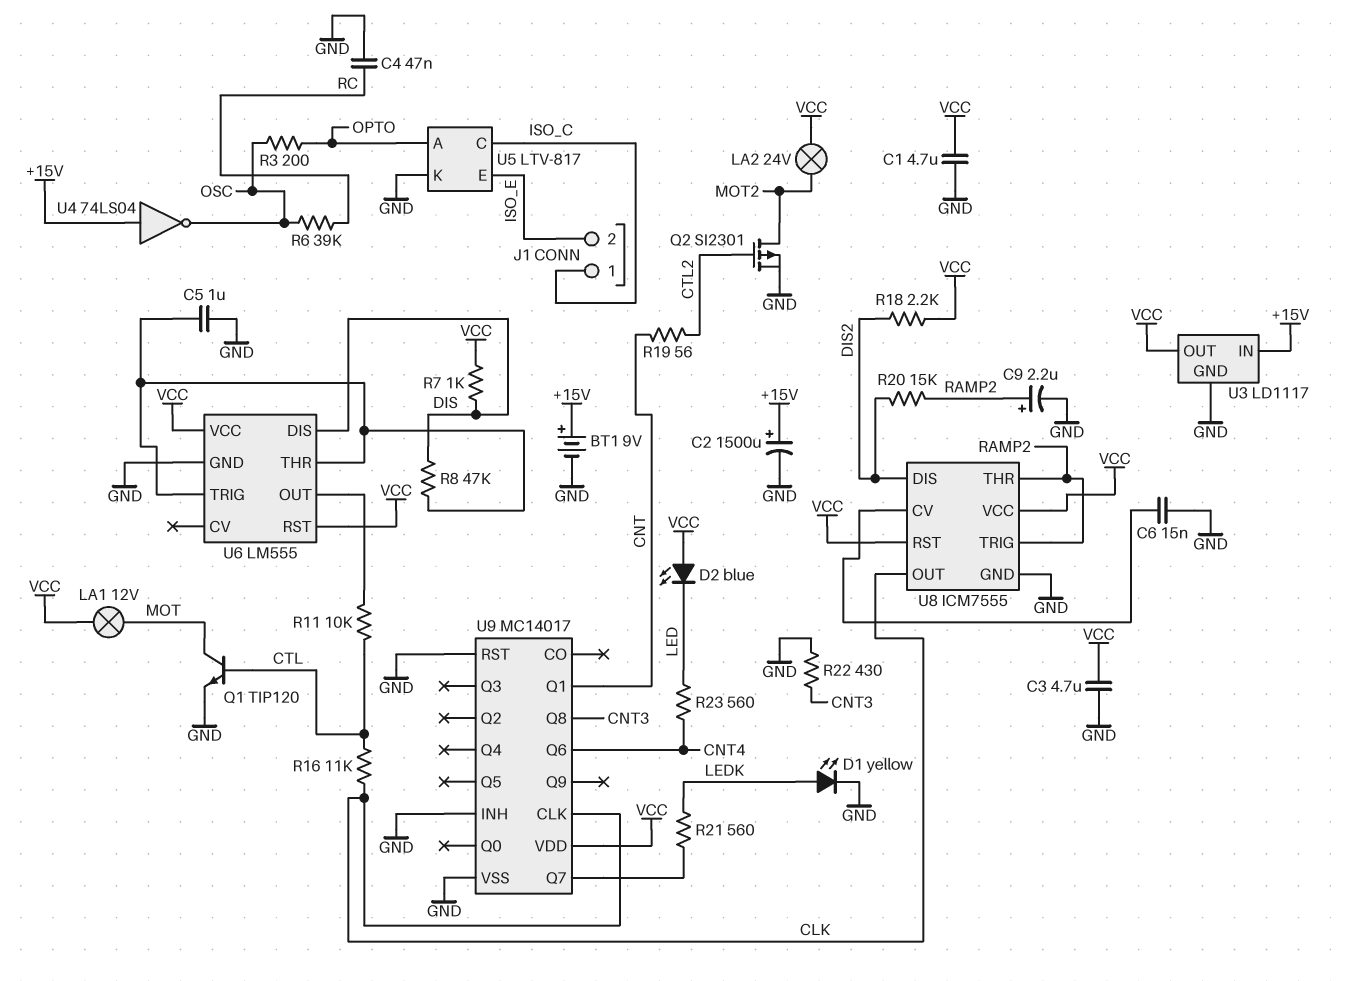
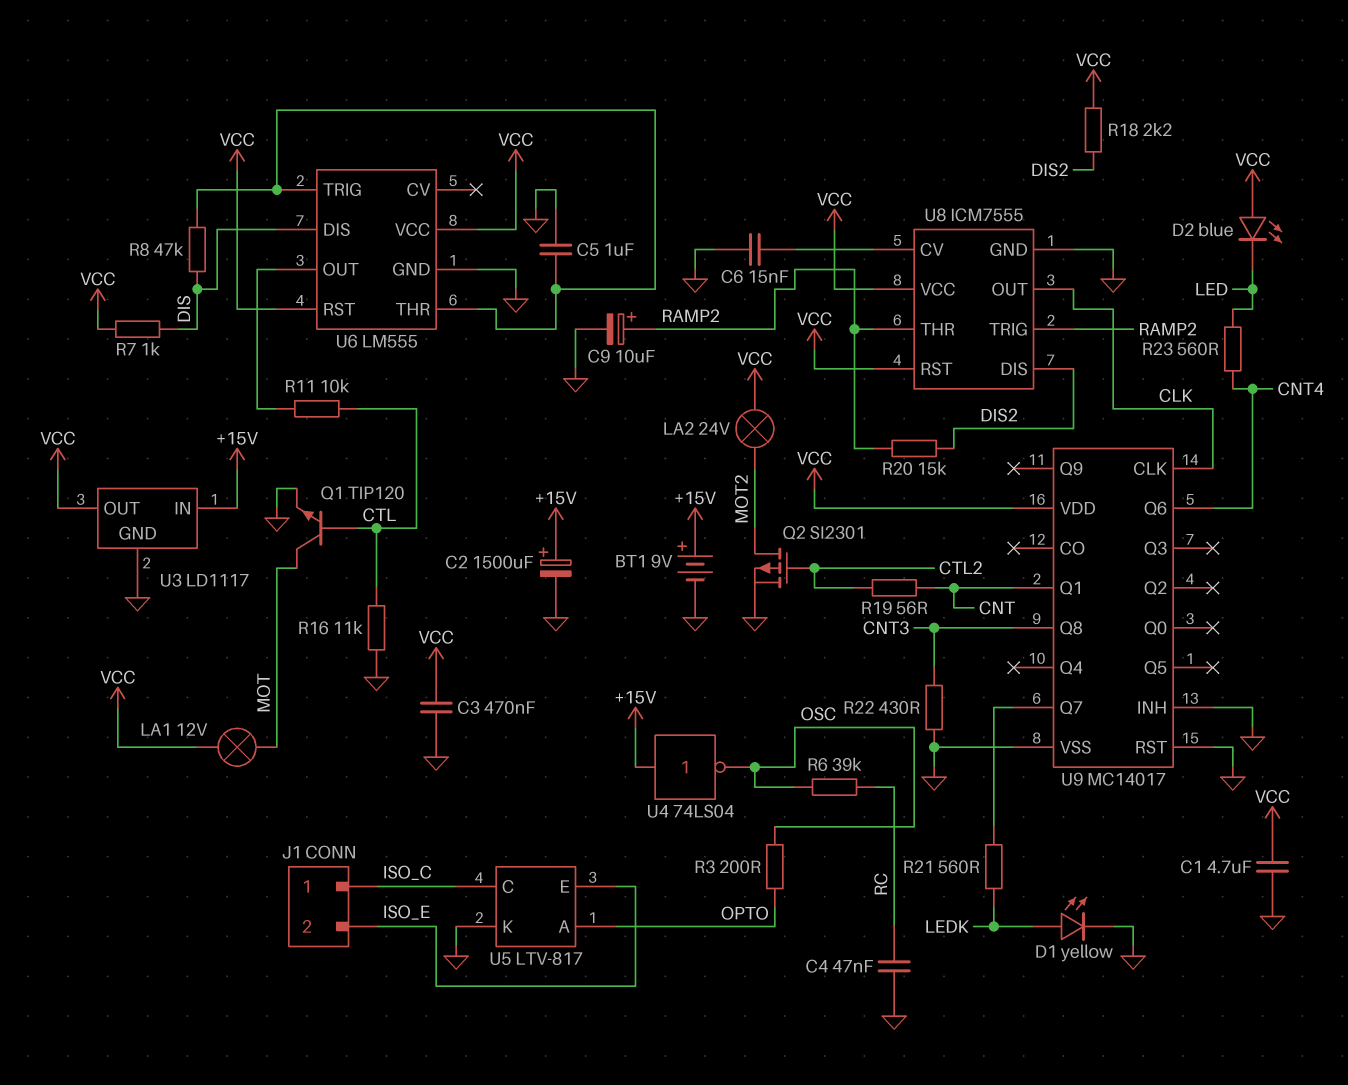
C3: 4.7uF (GND, VCC) -> 470nF (GND, VCC)
C9: 2.2uF (plus RAMP2, minus GND) -> 10uF (plus RAMP2, minus GND)
R16: 11k (CLK, CTL) -> 11k (CTL, GND)

